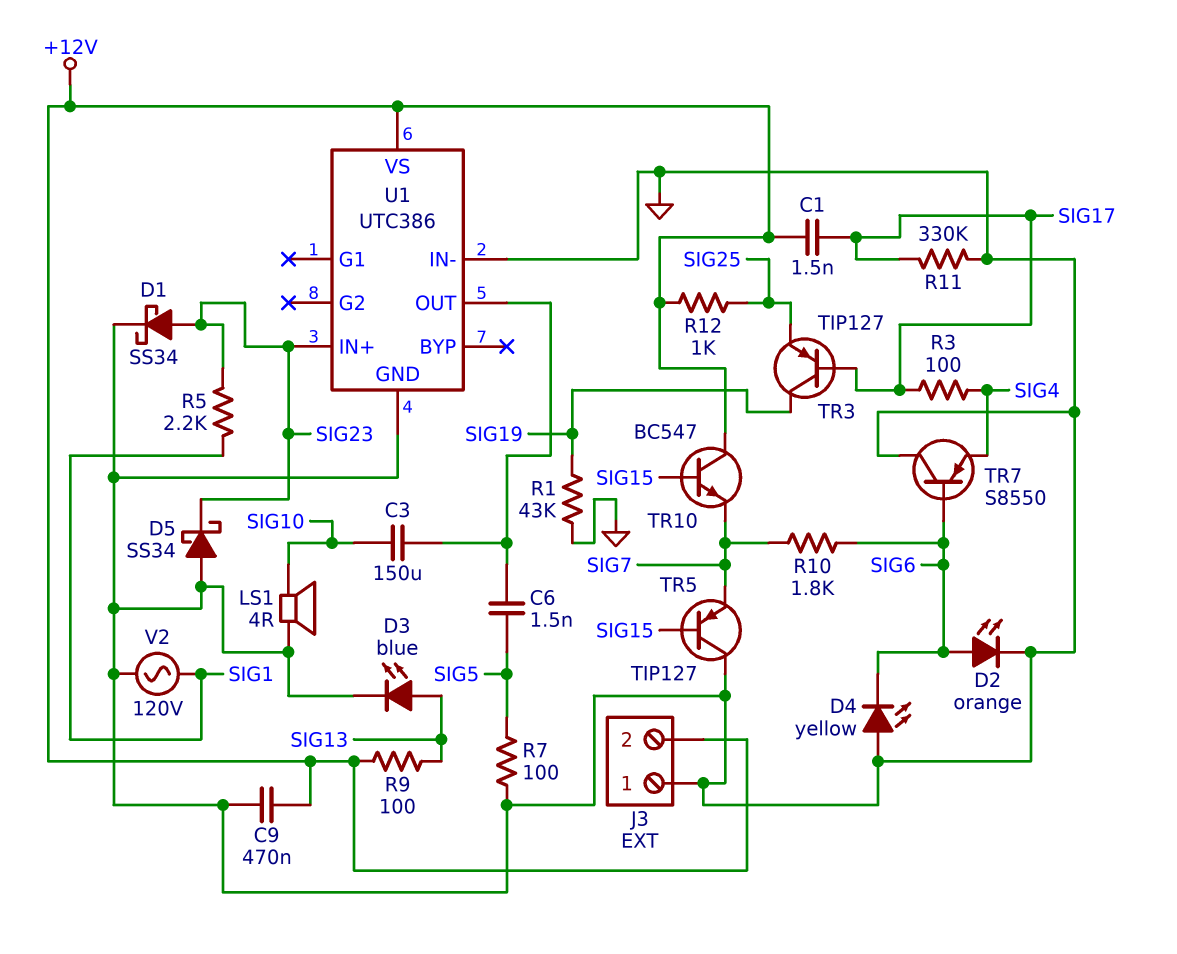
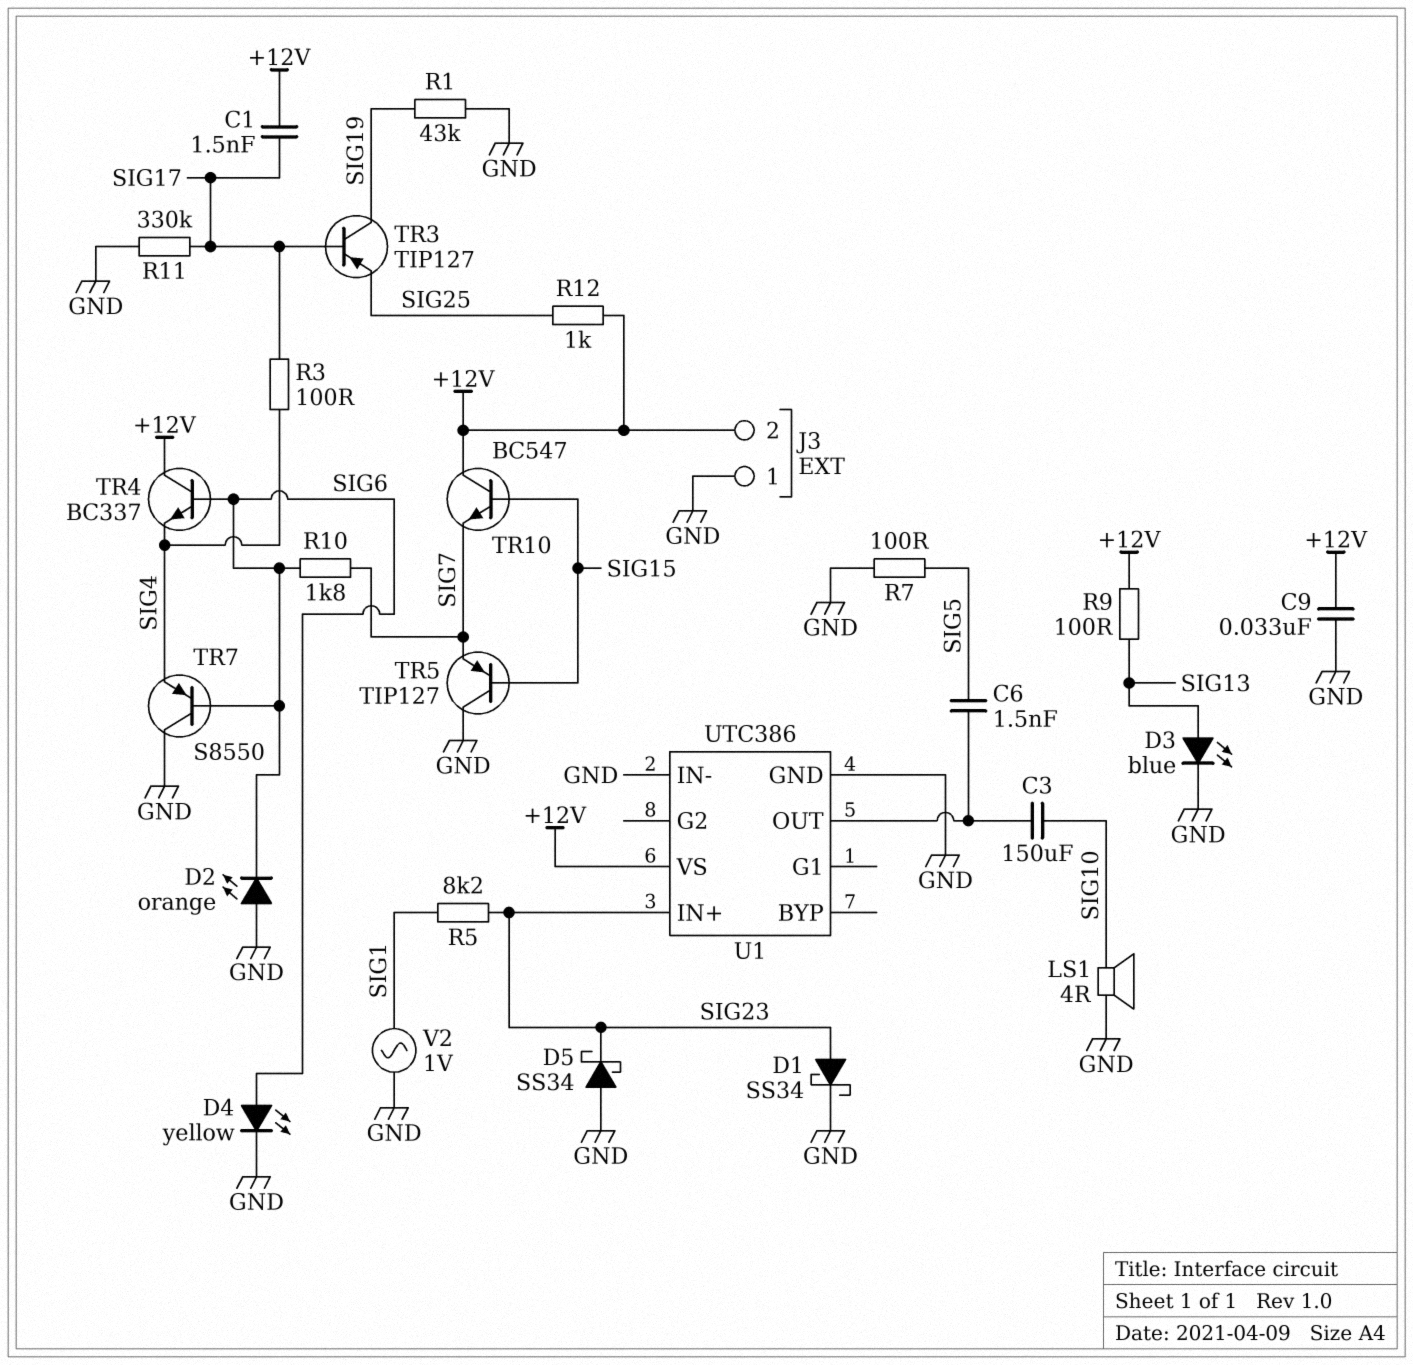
C9: 470nF (+12V, GND) -> 33nF (+12V, GND)
D2: LED orange (A SIG6, K GND) -> LED orange (A GND, K SIG6)
D4: LED yellow (A GND, K SIG6) -> LED yellow (A SIG6, K GND)
R5: 2.2k (SIG1, SIG23) -> 8.2k (SIG1, SIG23)
TR4: none -> NPN BC337 (B SIG6, C +12V, E SIG4)
V2: AC 120V (GND, SIG1) -> AC 1V (GND, SIG1)

